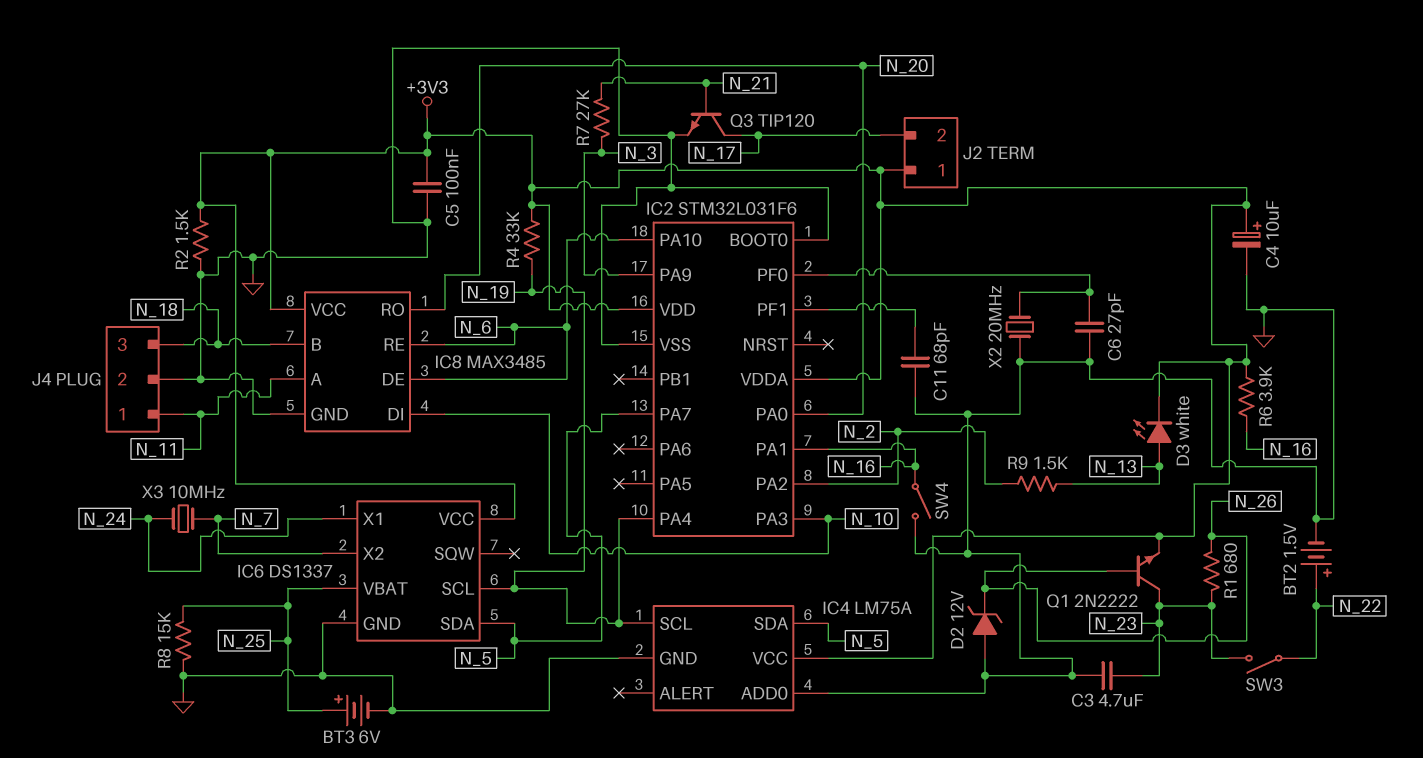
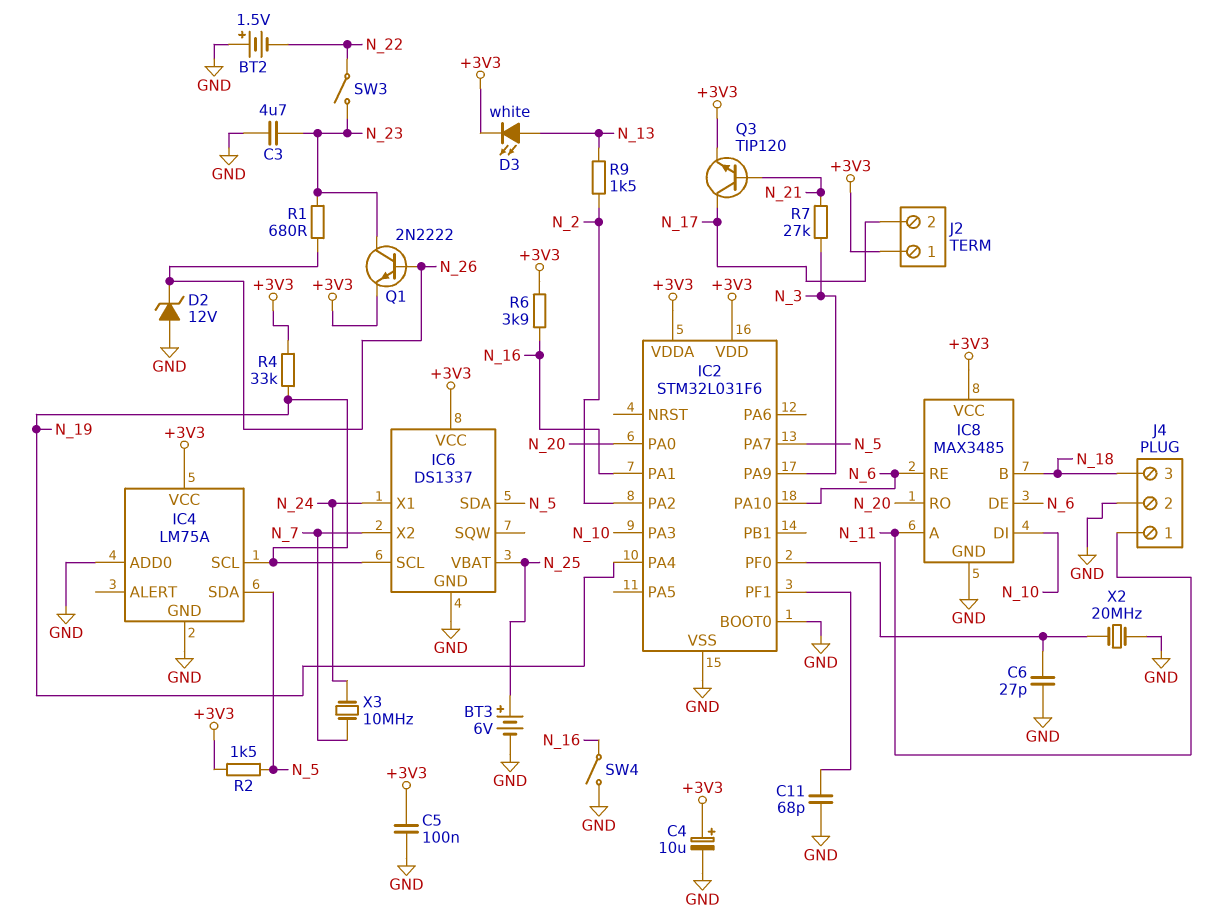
BT2: 1.5V (plus N_22, minus GND) -> 1.5V (plus GND, minus N_22)
Q3: NPN TIP120 (B N_21, C N_17, E GND) -> NPN TIP120 (B N_21, C N_17, E +3V3)
R2: 1.5k (+3V3, GND) -> 1.5k (+3V3, N_5)
R8: 15k (GND, N_25) -> none

